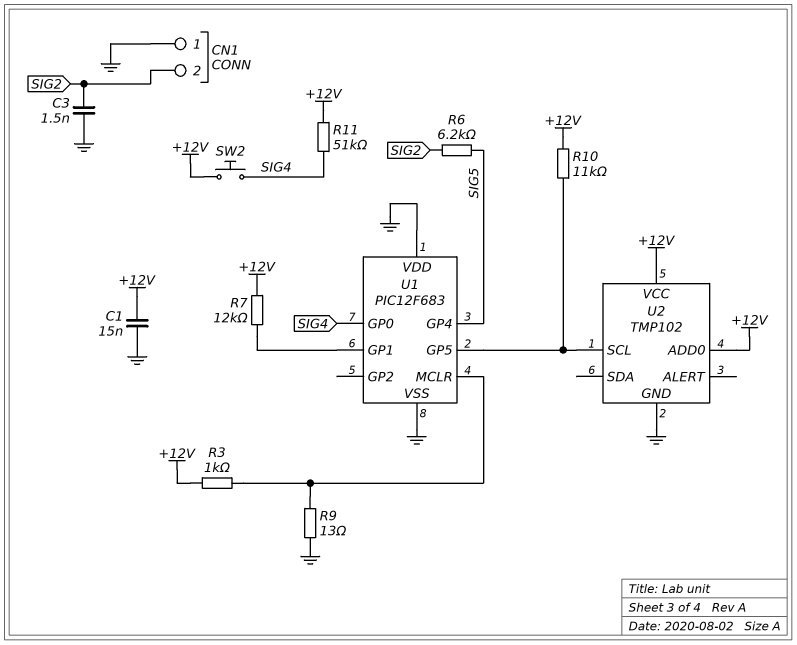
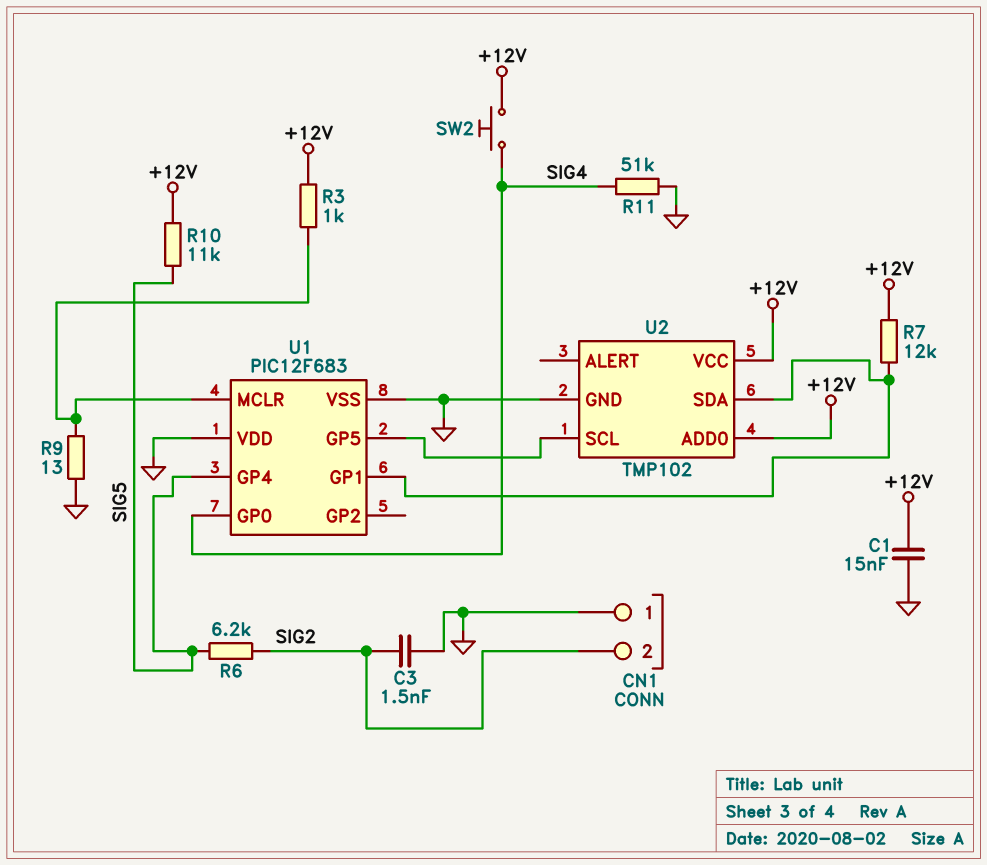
R10: 11k (+12V, U1/GP5) -> 11k (+12V, SIG5)
R11: 51k (+12V, SIG4) -> 51k (GND, SIG4)
U2 pin SDA: none -> U1/GP1

